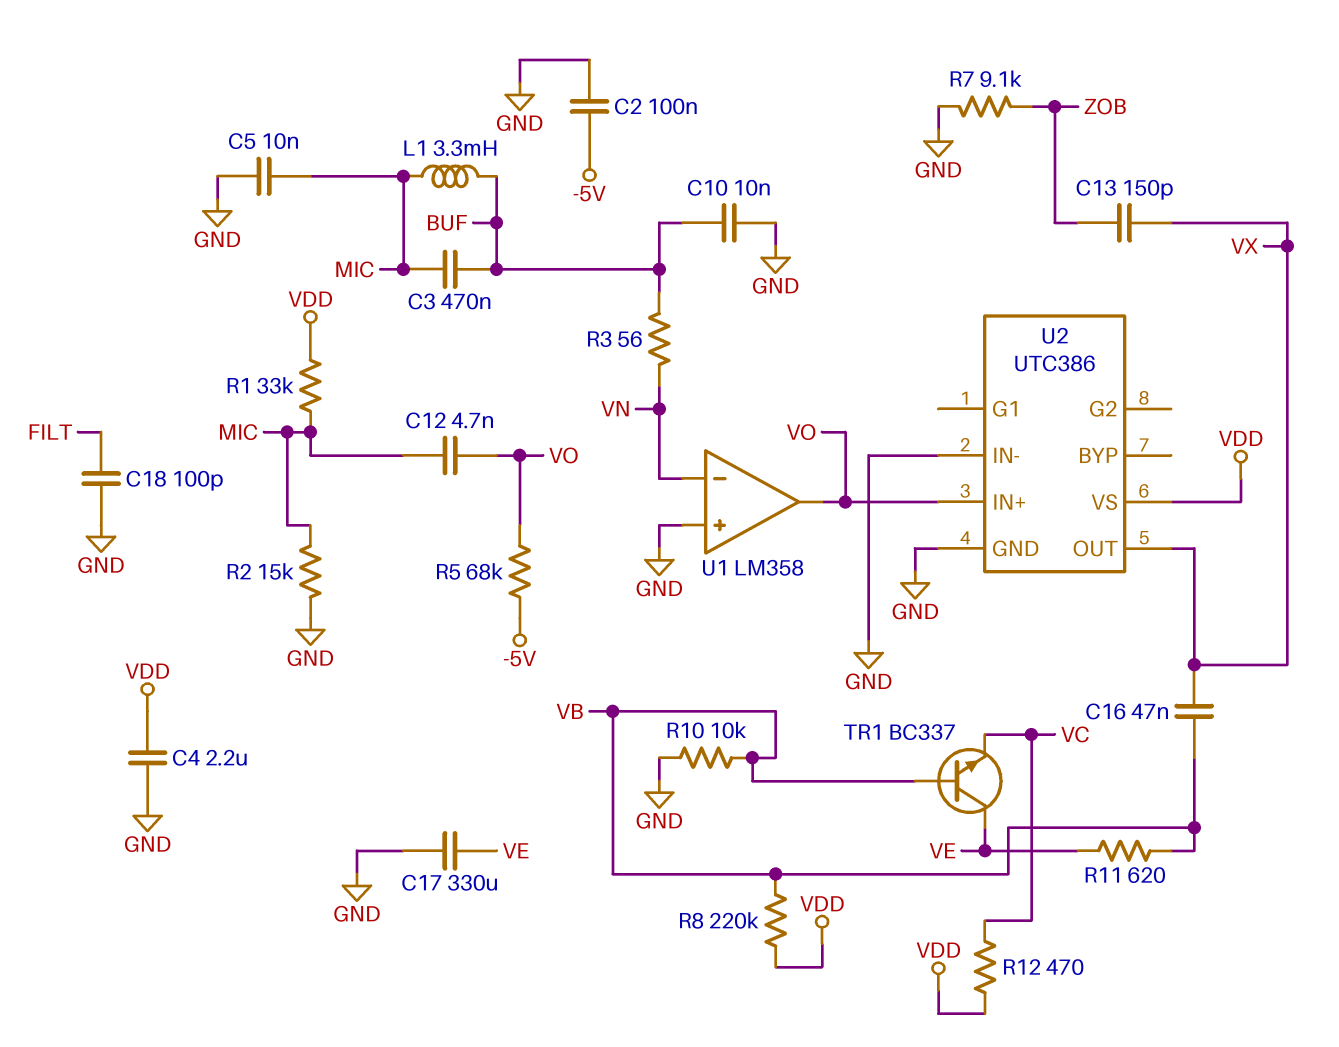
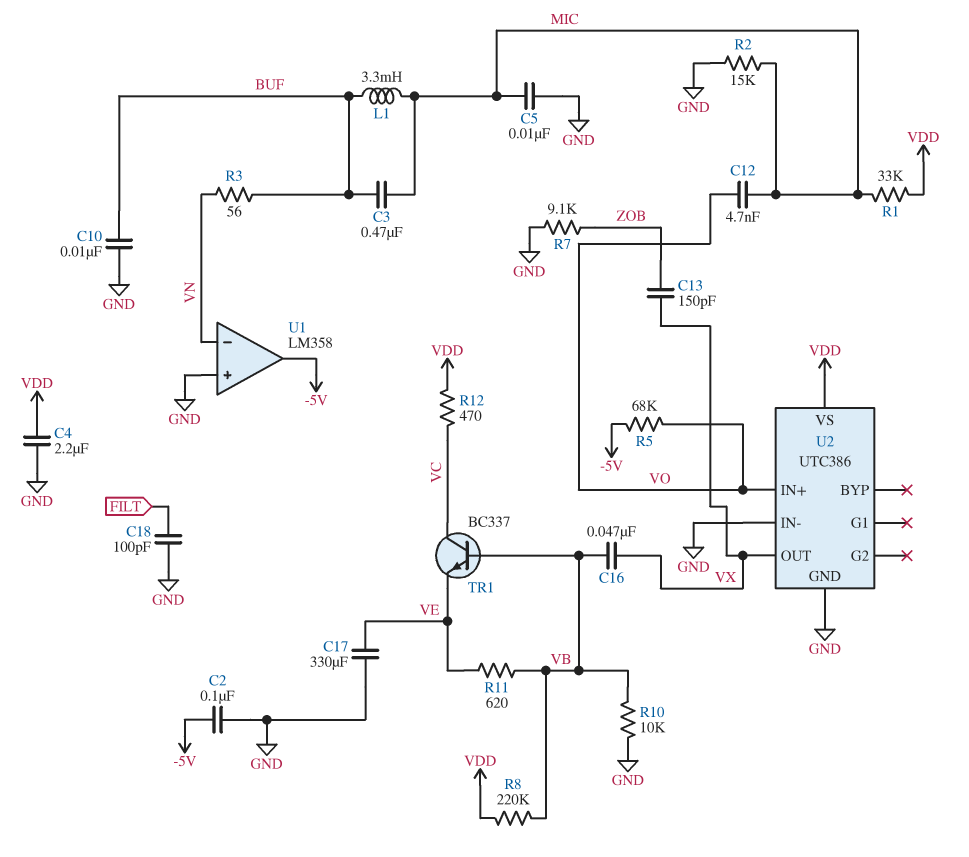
TR1: NPN BC337 (B VB, C VE, E VC) -> NPN BC337 (B VB, C VC, E VE)
U1 pin out: VO -> -5V

